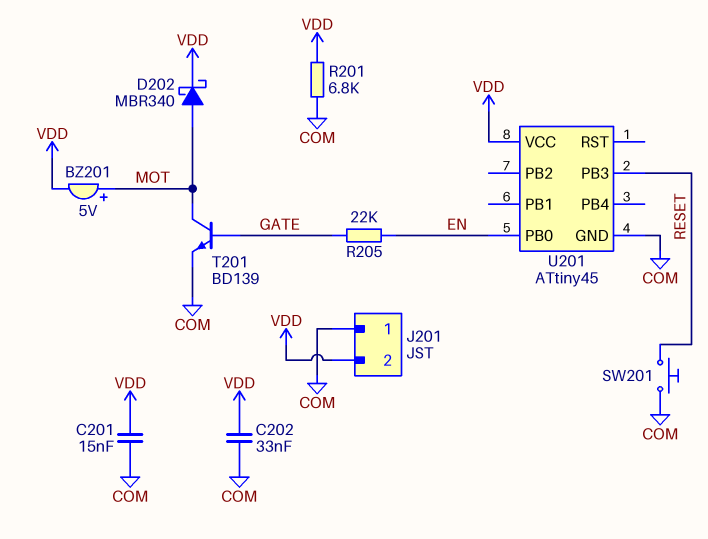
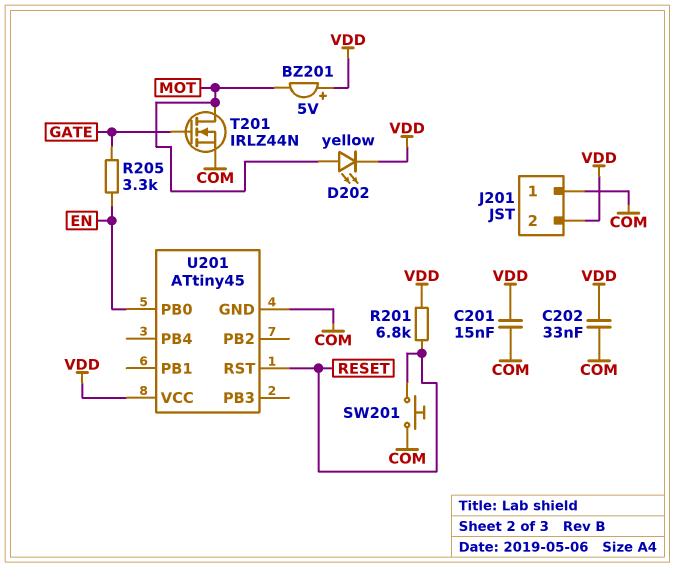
BZ201: buzzer 5V (plus MOT, minus VDD) -> buzzer 5V (plus VDD, minus MOT)
D202: schottky MBR340 (A MOT, K VDD) -> LED yellow (A MOT, K VDD)
R201: 6.8k (COM, VDD) -> 6.8k (RESET, VDD)
R205: 22k (EN, GATE) -> 3.3k (EN, GATE)
T201: NPN BD139 (B GATE, C MOT, E COM) -> NMOS IRLZ44N (G GATE, D MOT, S COM)
U201 pin PB3: RESET -> none
U201 pin RST: none -> RESET

